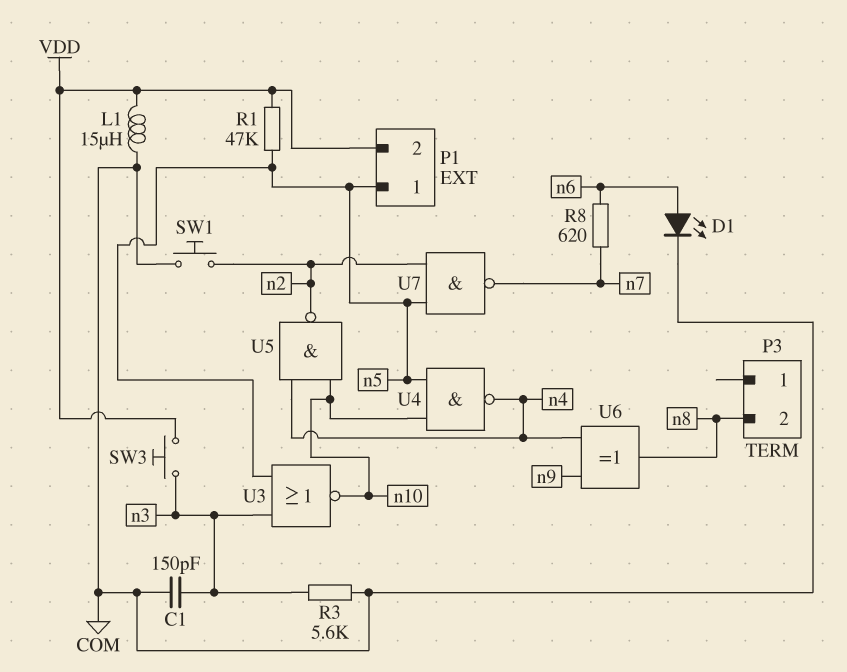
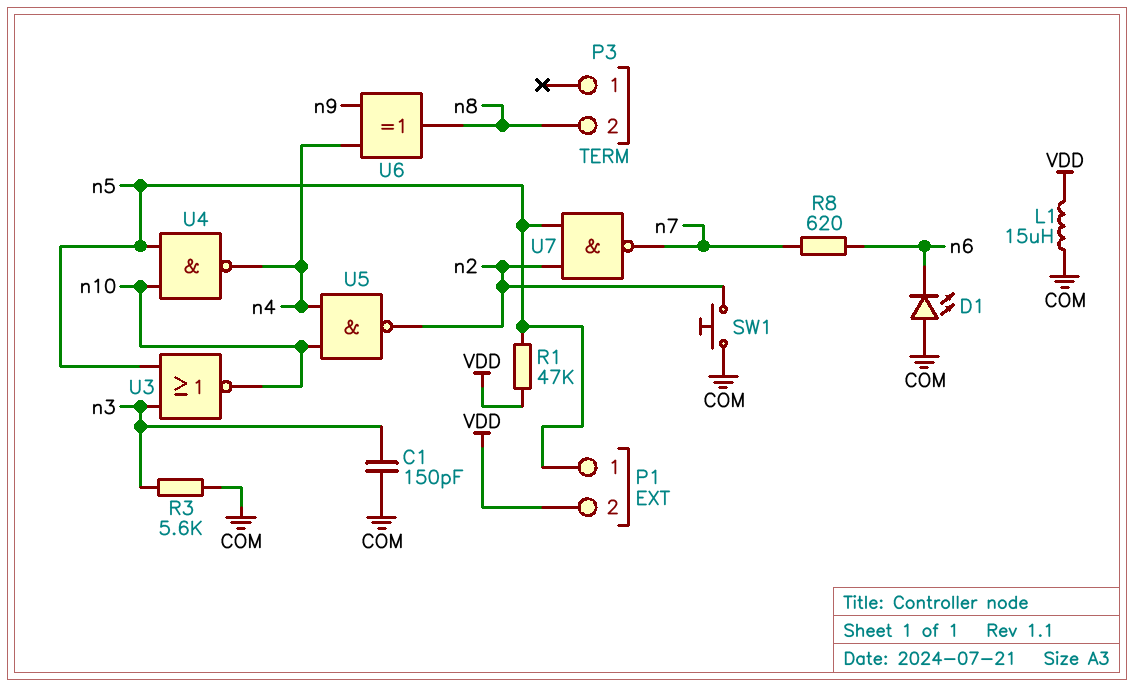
D1: LED (A n6, K COM) -> LED (A COM, K n6)
SW3: button (VDD, n3) -> none

